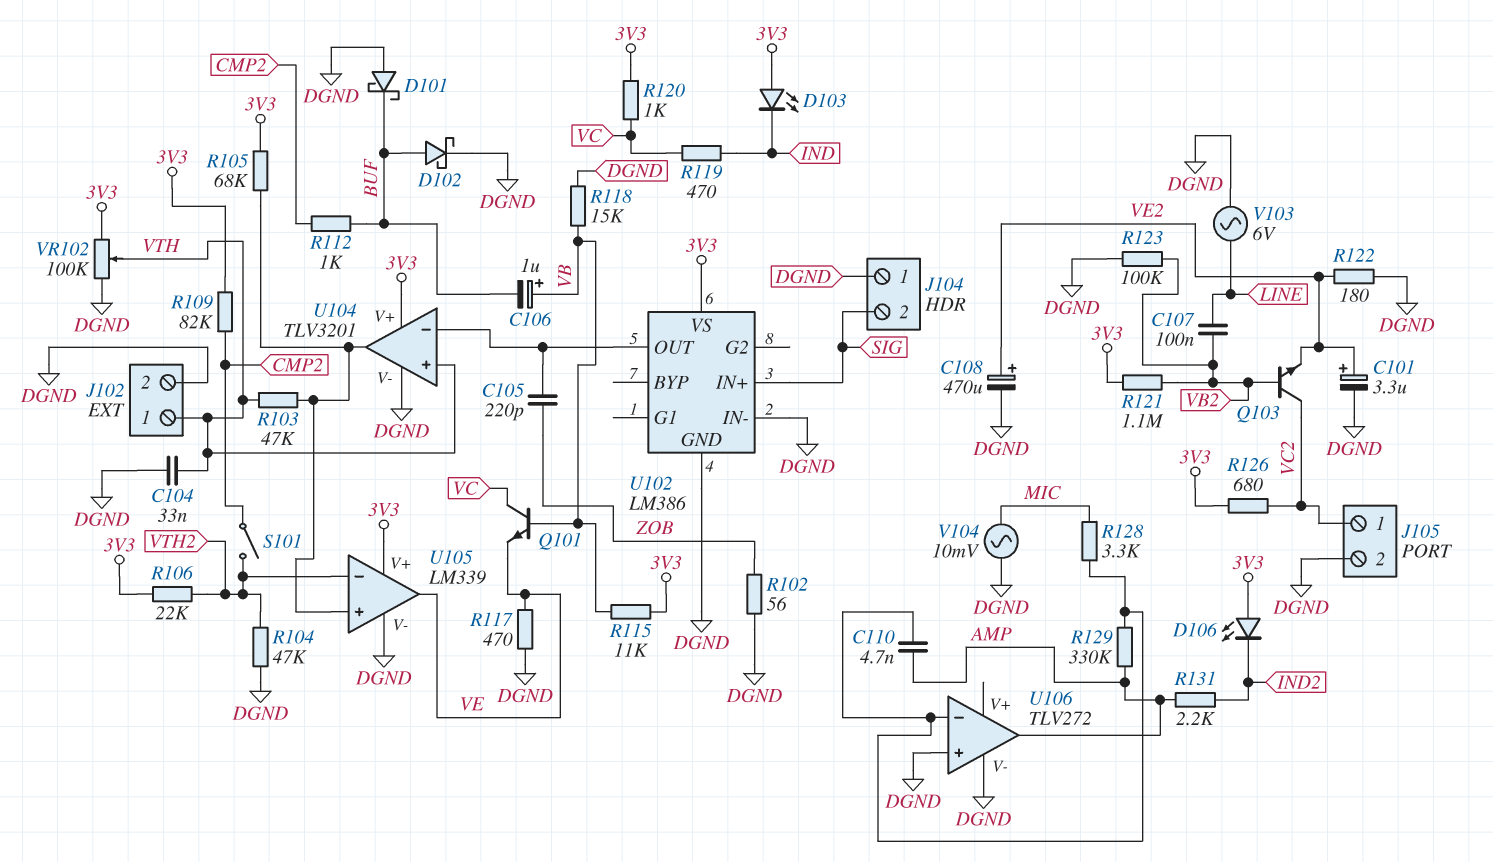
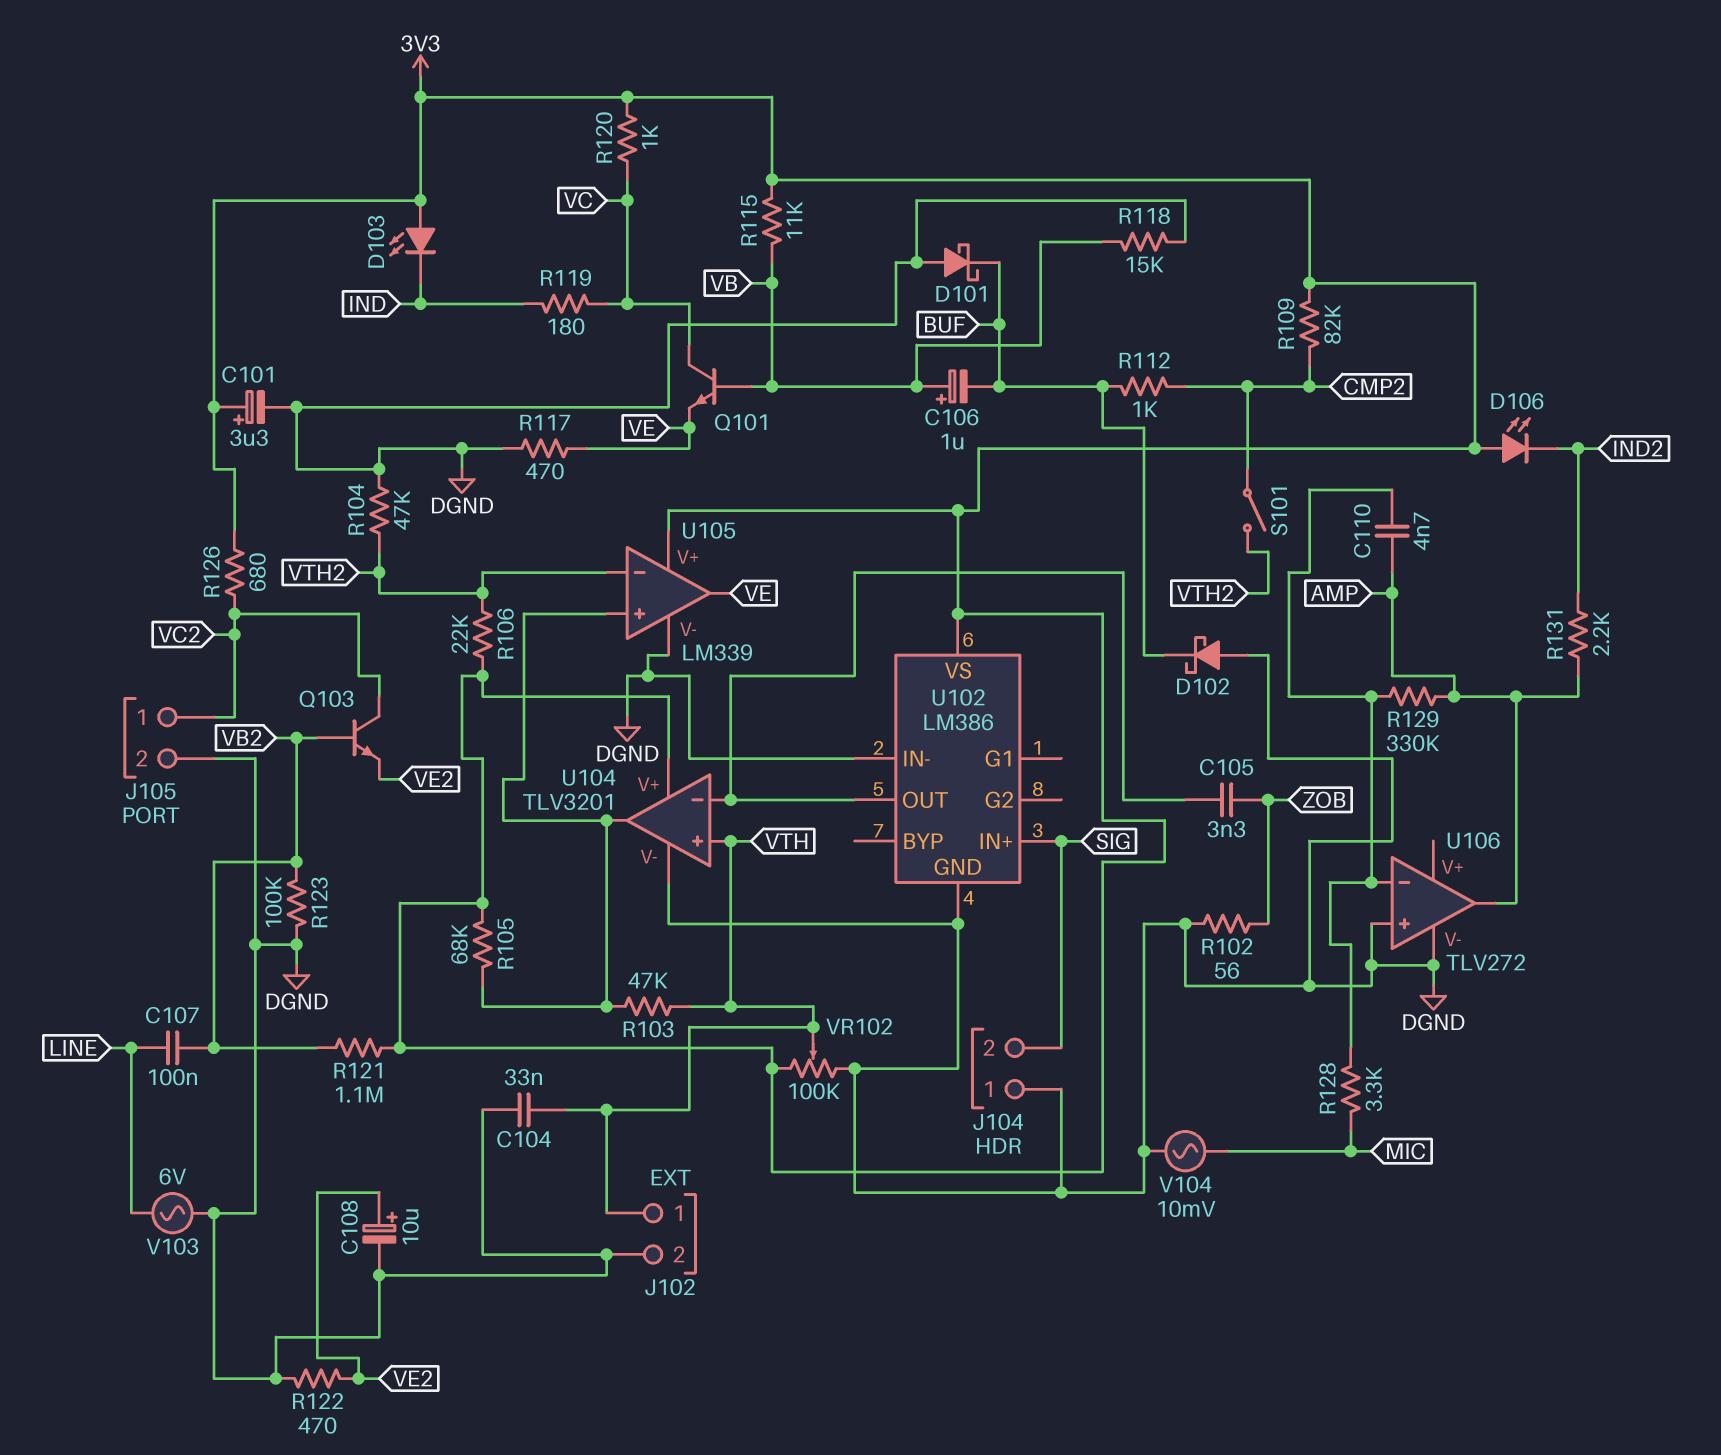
C101: 3.3uF (plus VE2, minus DGND) -> 3.3uF (plus 3V3, minus DGND)
C105: 220pF (U102/OUT, ZOB) -> 3.3nF (U102/OUT, ZOB)
C108: 470uF (plus VE2, minus DGND) -> 10uF (plus VE2, minus DGND)
D102: schottky (A BUF, K DGND) -> schottky (A DGND, K BUF)
R119: 470 (IND, VC) -> 180 (IND, VC)
R122: 180 (DGND, VE2) -> 470 (DGND, VE2)

